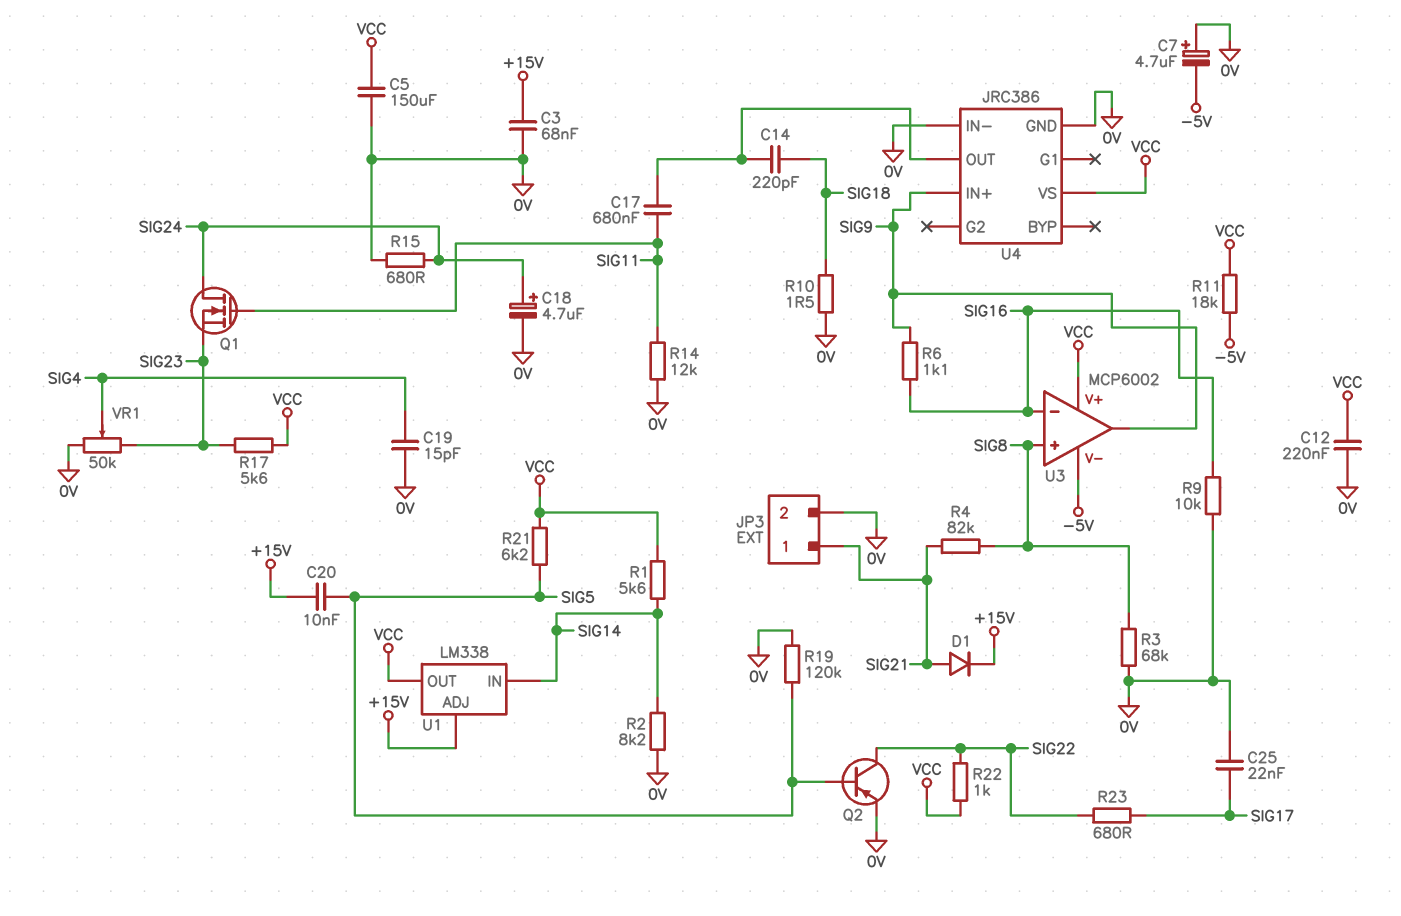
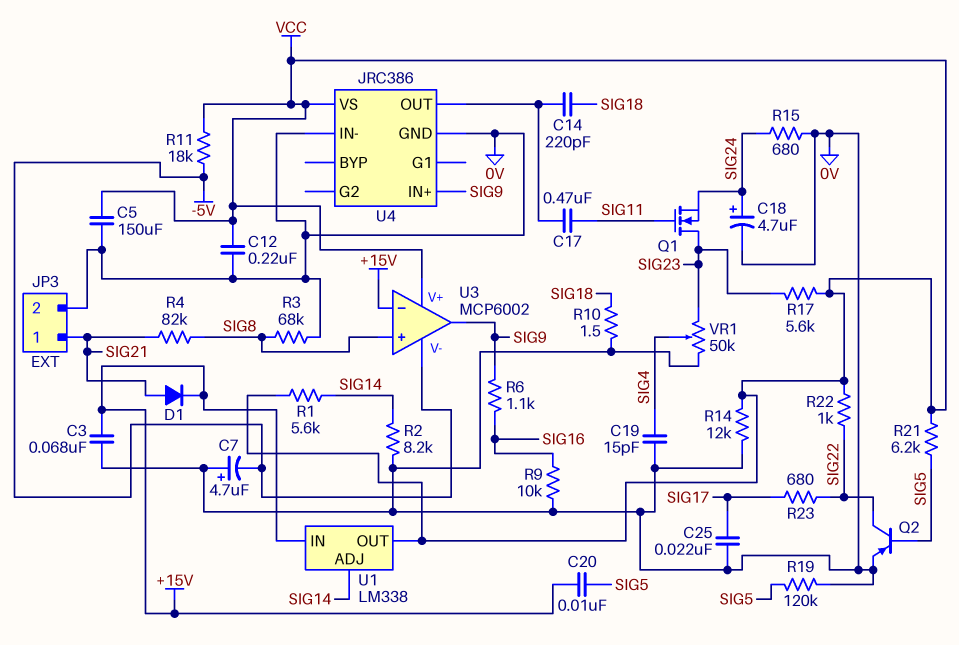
C17: 680nF (SIG11, U4/OUT) -> 470nF (SIG11, U4/OUT)
Q1: NMOS (G SIG11, D SIG24, S SIG23) -> NMOS (G SIG11, D SIG23, S SIG24)
R14: 12k (0V, SIG11) -> 12k (0V, VCC)
U1 pin ADJ: +15V -> SIG14
U1 pin IN: SIG14 -> +15V
U3 pin in-: SIG16 -> +15V

